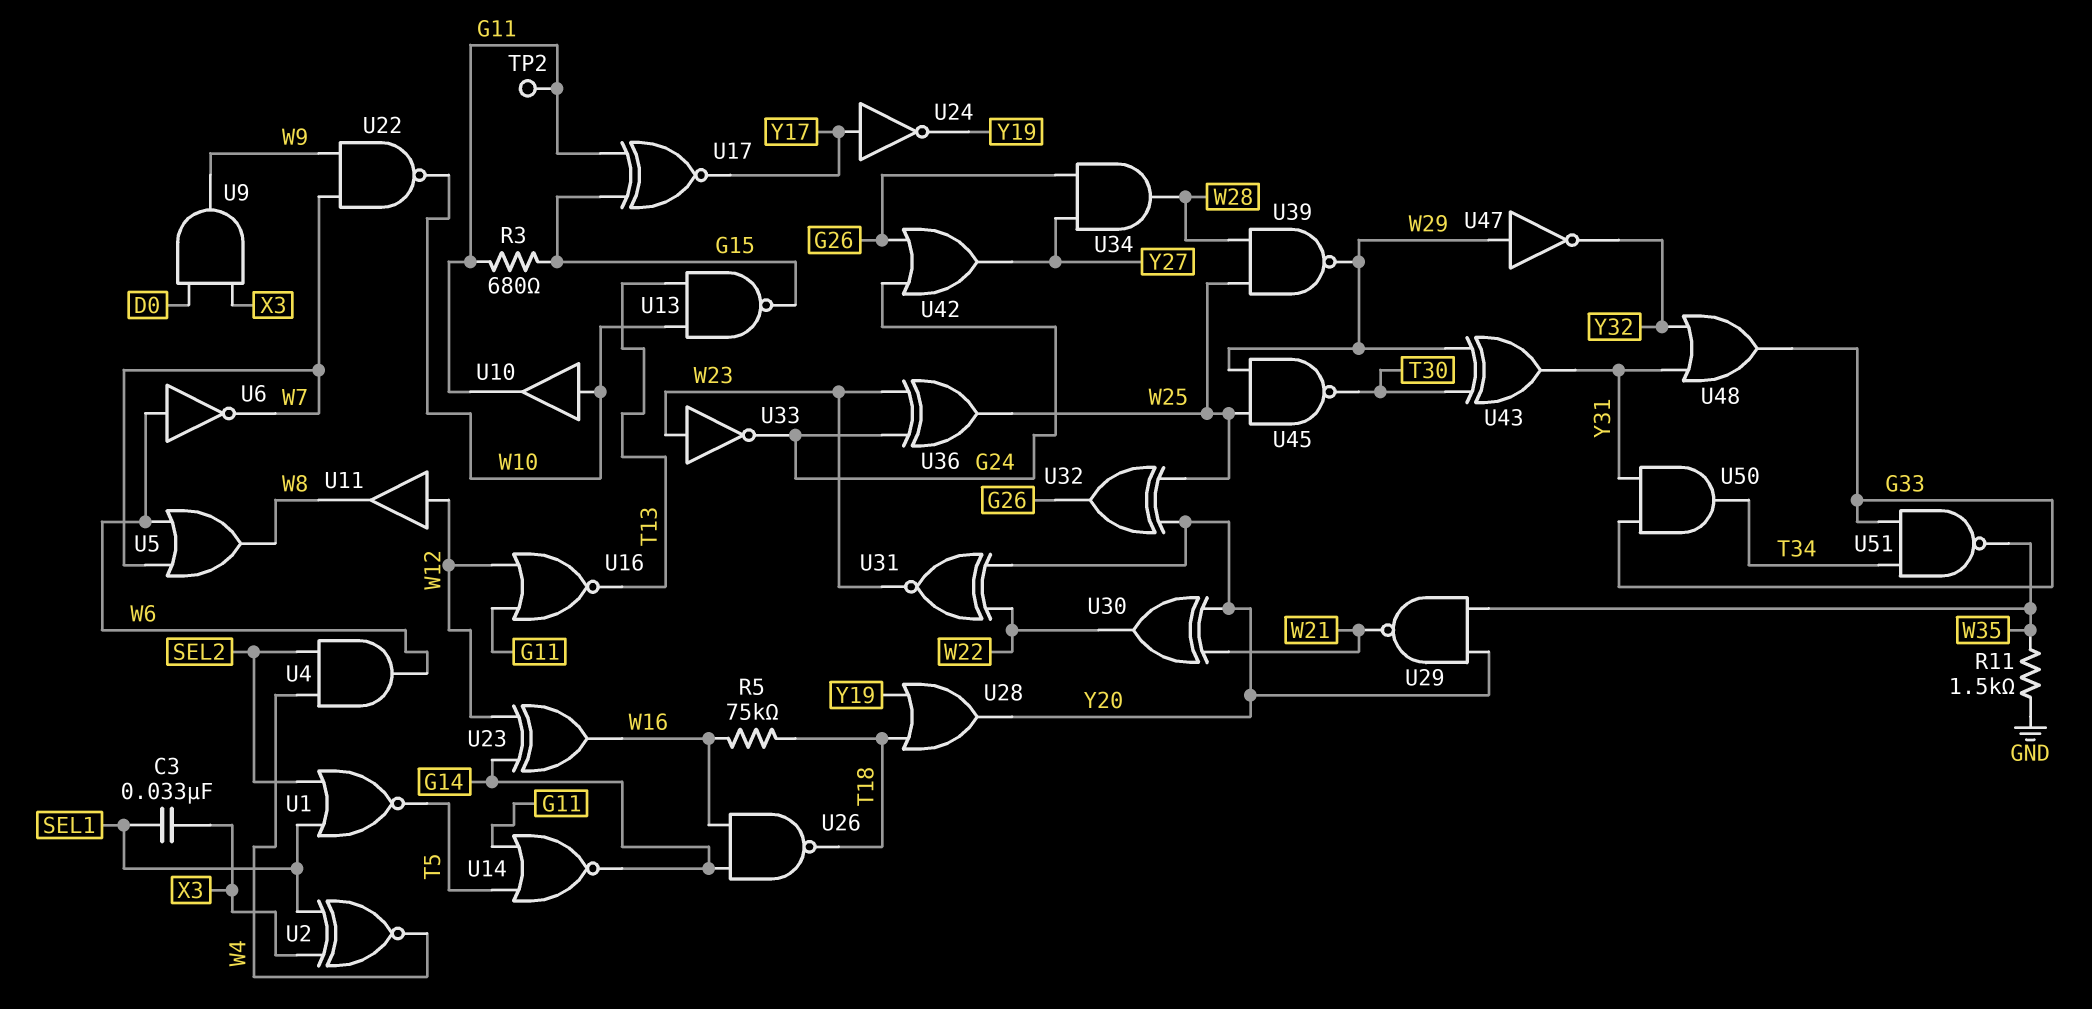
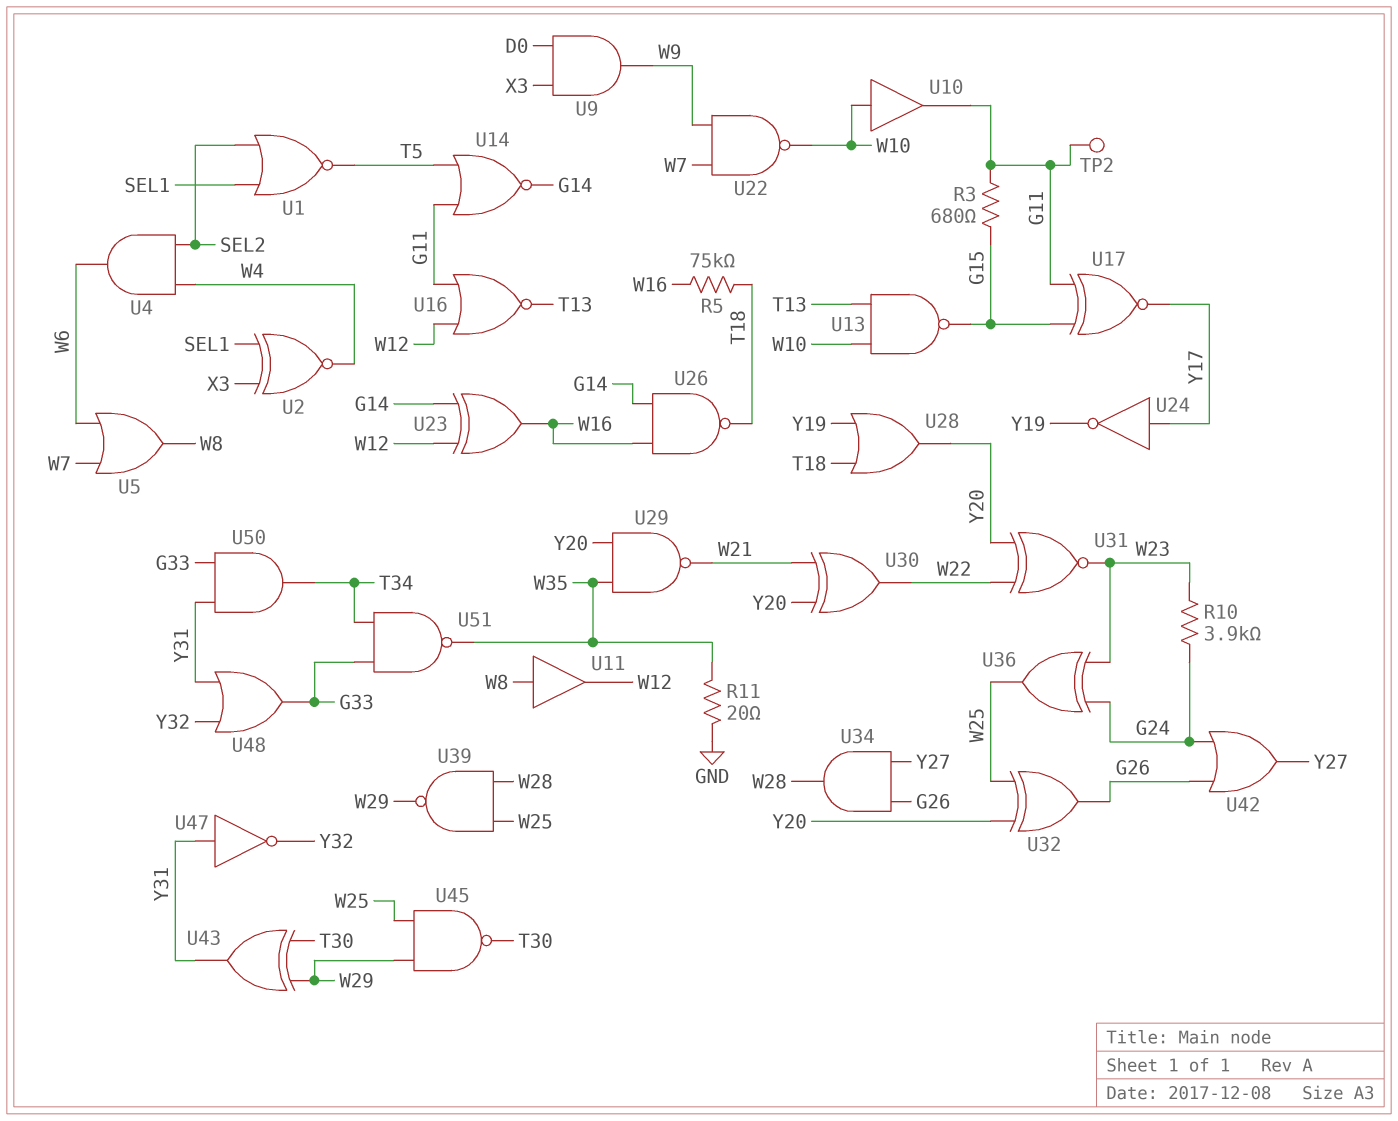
C3: 33nF (SEL1, X3) -> none
R10: none -> 3.9k (G24, W23)
R11: 1.5k (GND, W35) -> 20 (GND, W35)
U6: NOT (in W6, out W7) -> none
U11: buffer (in W12, out W8) -> buffer (in W8, out W12)
U33: NOT (in W23, out G24) -> none
U47: NOT (in W29, out Y32) -> NOT (in Y31, out Y32)

